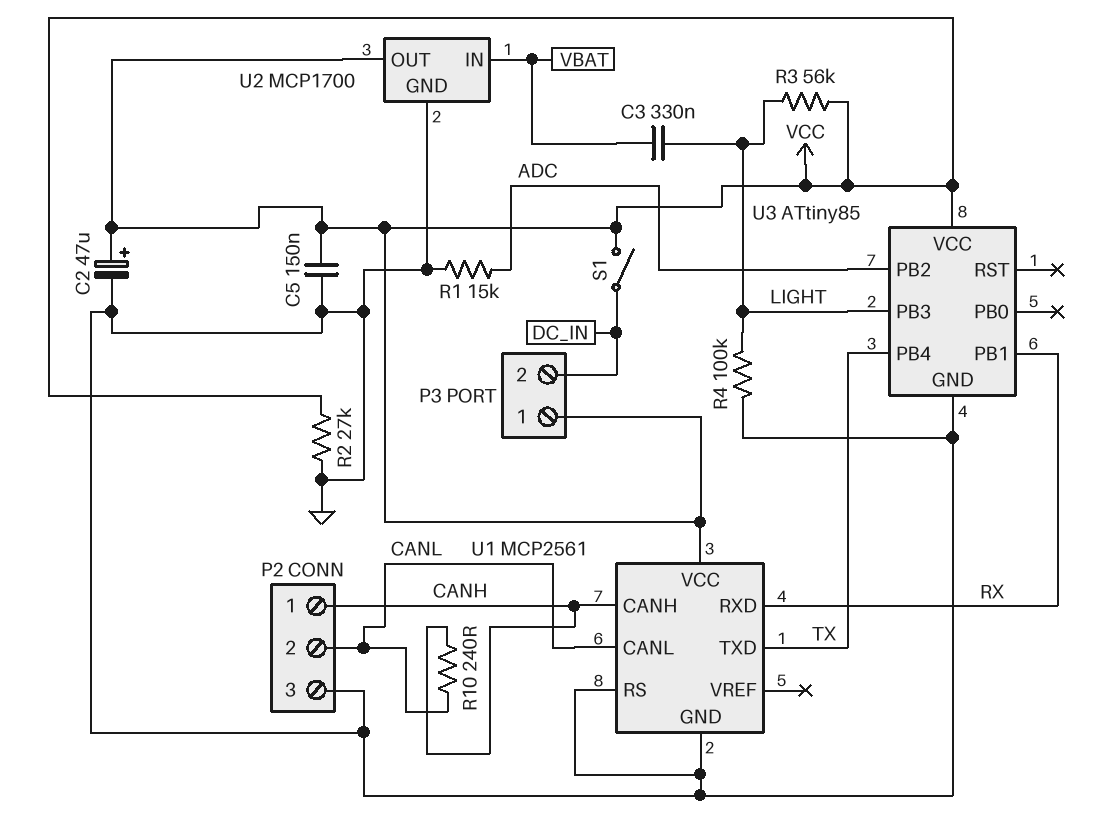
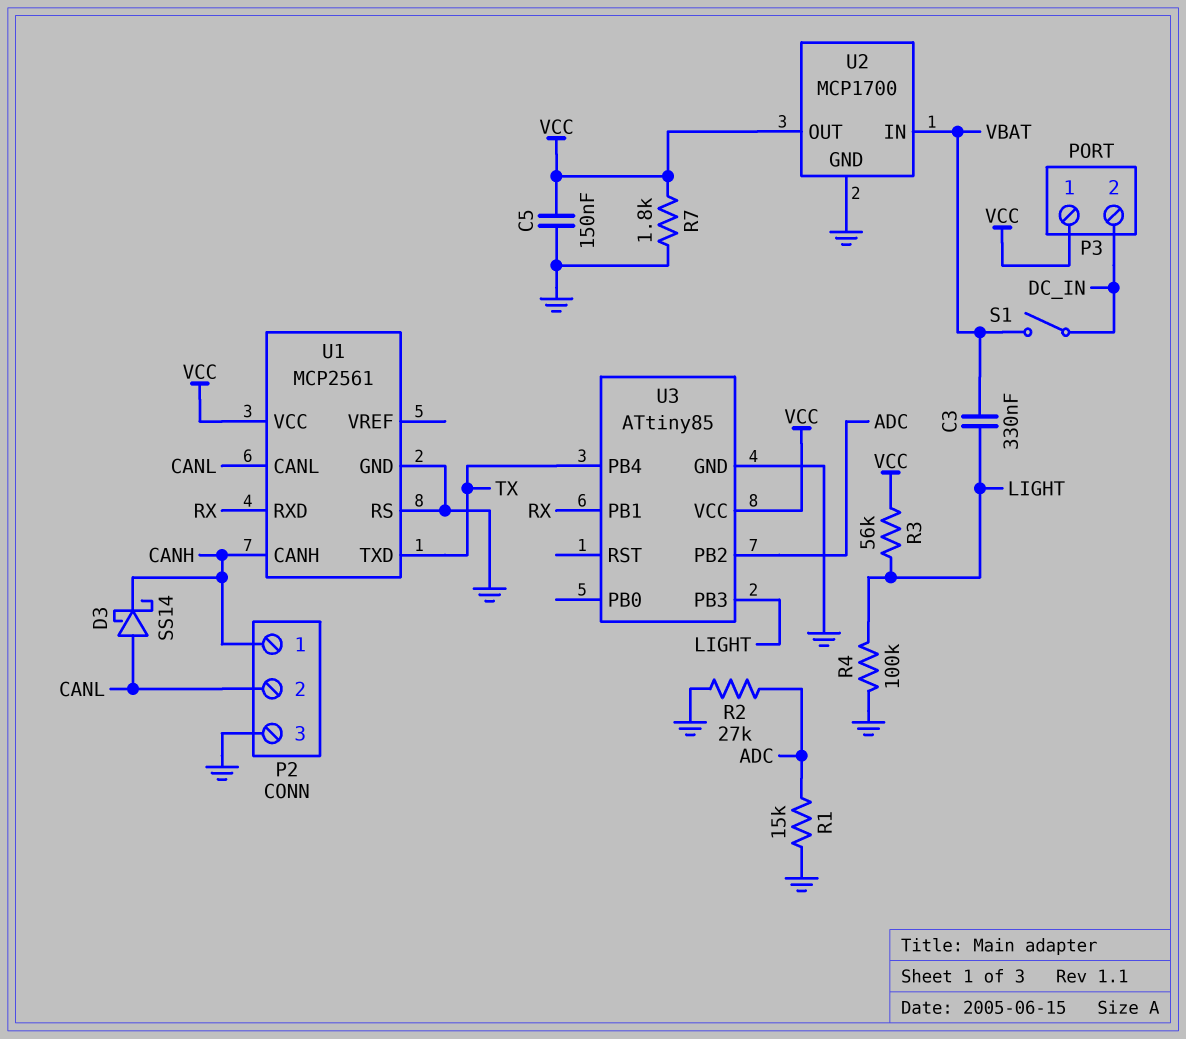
C2: 47uF (plus VCC, minus GND) -> none
D3: none -> schottky SS14 (A CANL, K CANH)
R2: 27k (GND, VCC) -> 27k (ADC, GND)
R7: none -> 1.8k (GND, VCC)
R10: 240 (CANH, CANL) -> none
S1: switch (DC_IN, VCC) -> switch (DC_IN, VBAT)

